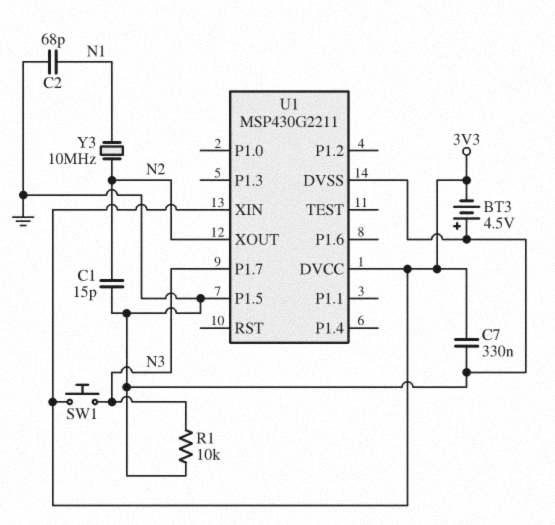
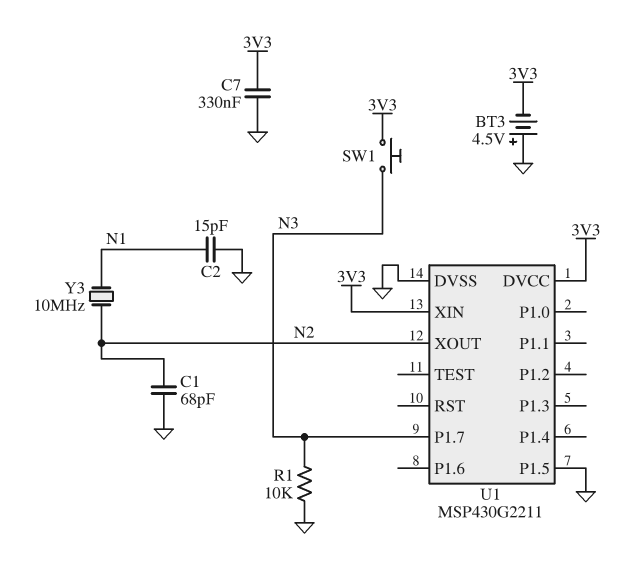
C1: 15pF (GND, N2) -> 68pF (GND, N2)
C2: 68pF (GND, N1) -> 15pF (GND, N1)

